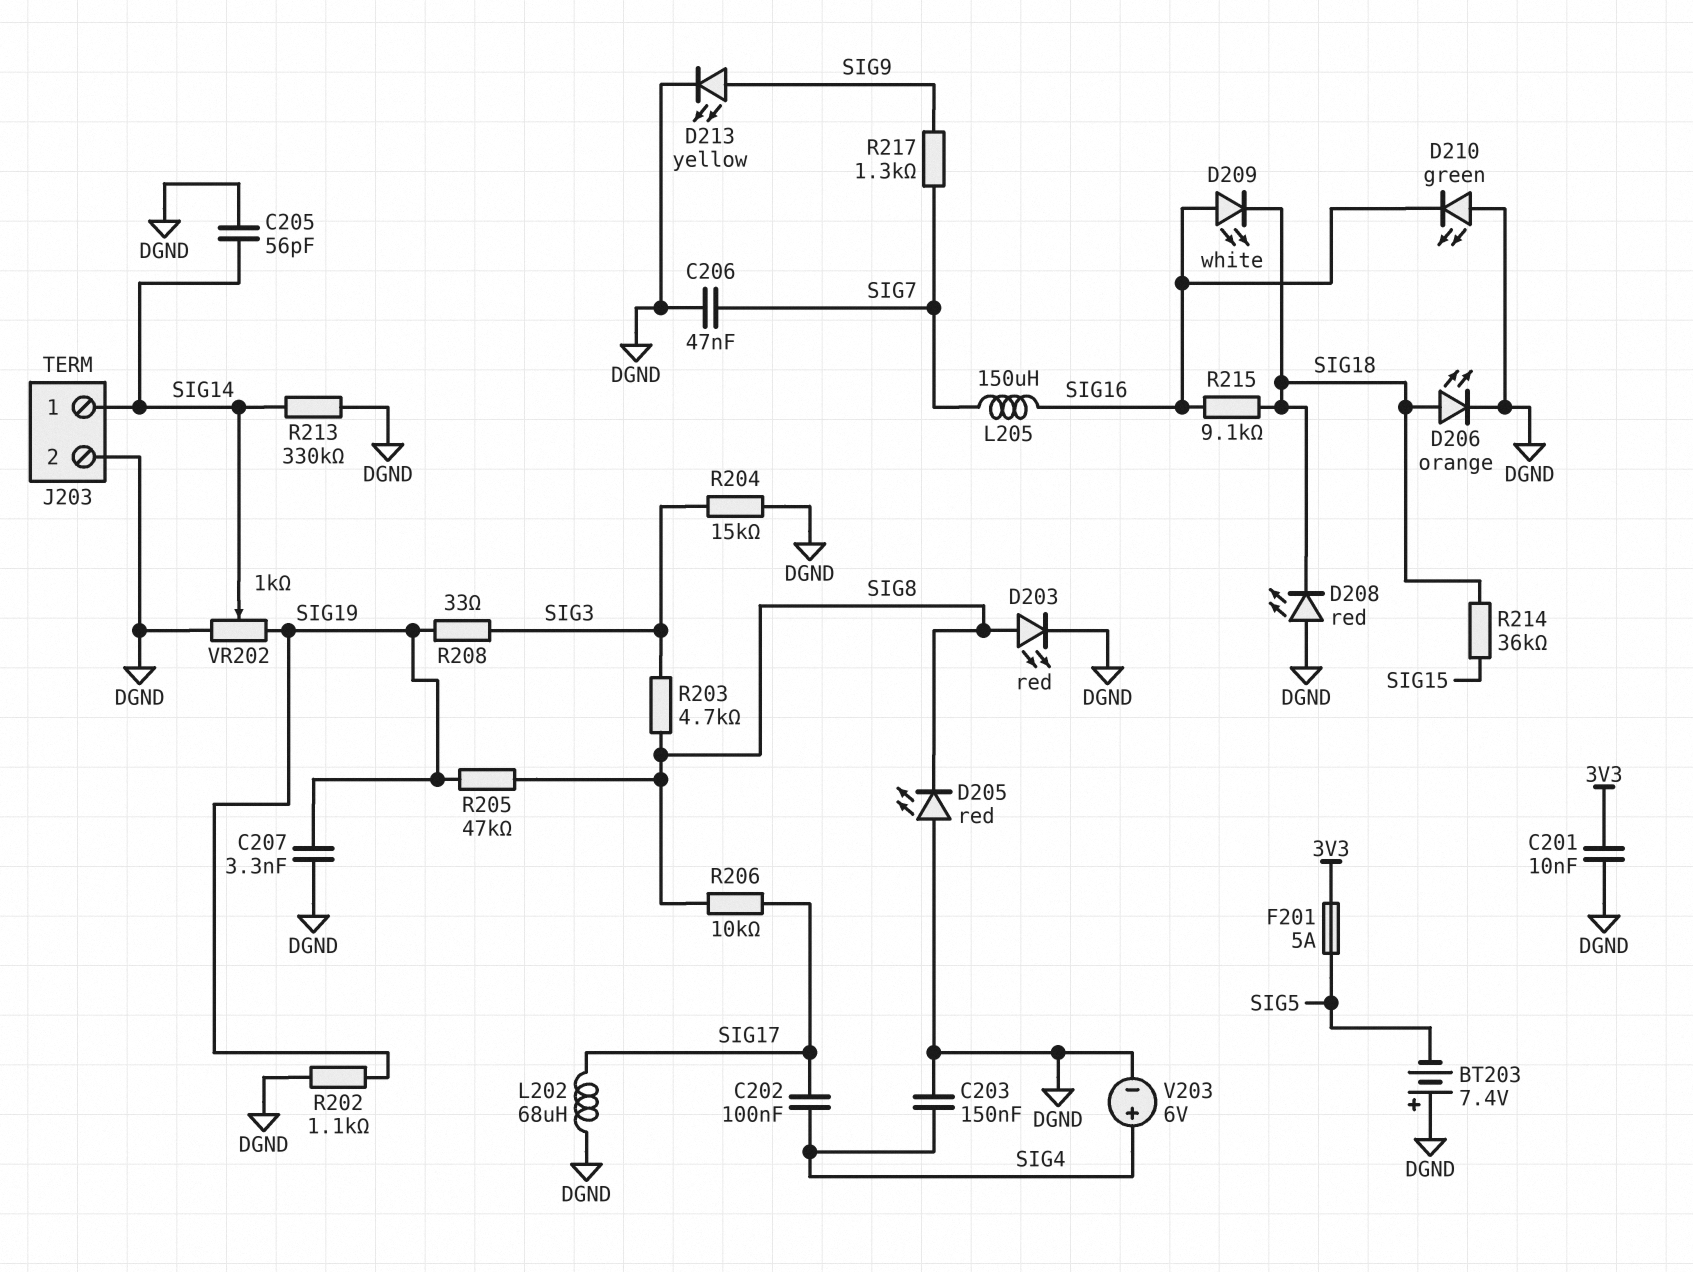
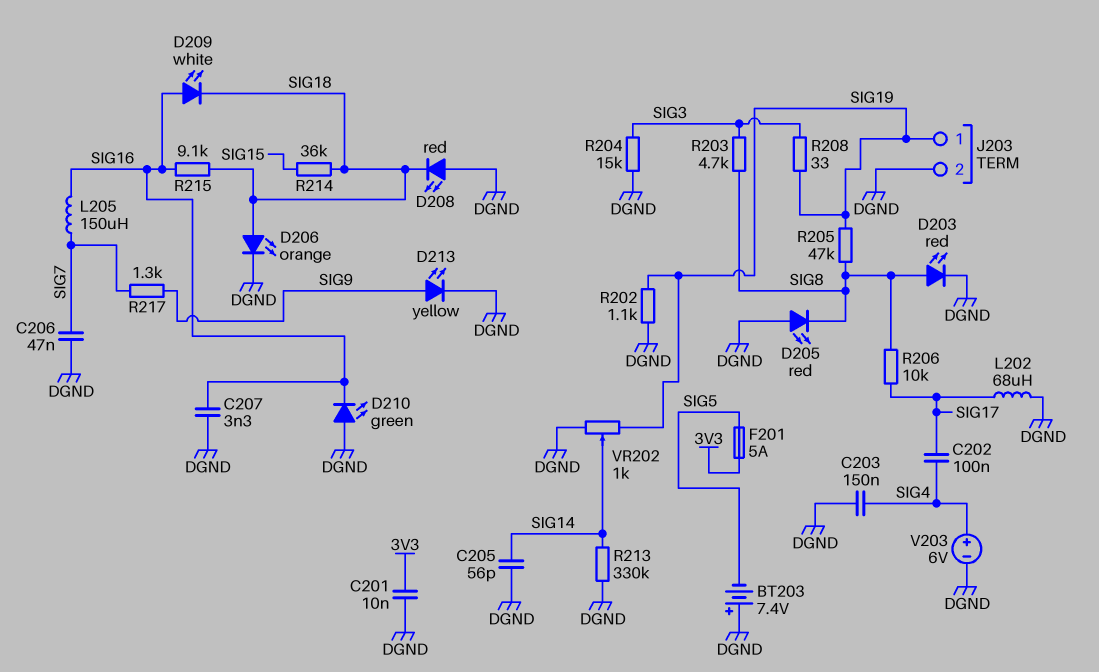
C207: 3.3nF (DGND, SIG19) -> 3.3nF (DGND, SIG16)
J203 pin 1: SIG14 -> SIG19

